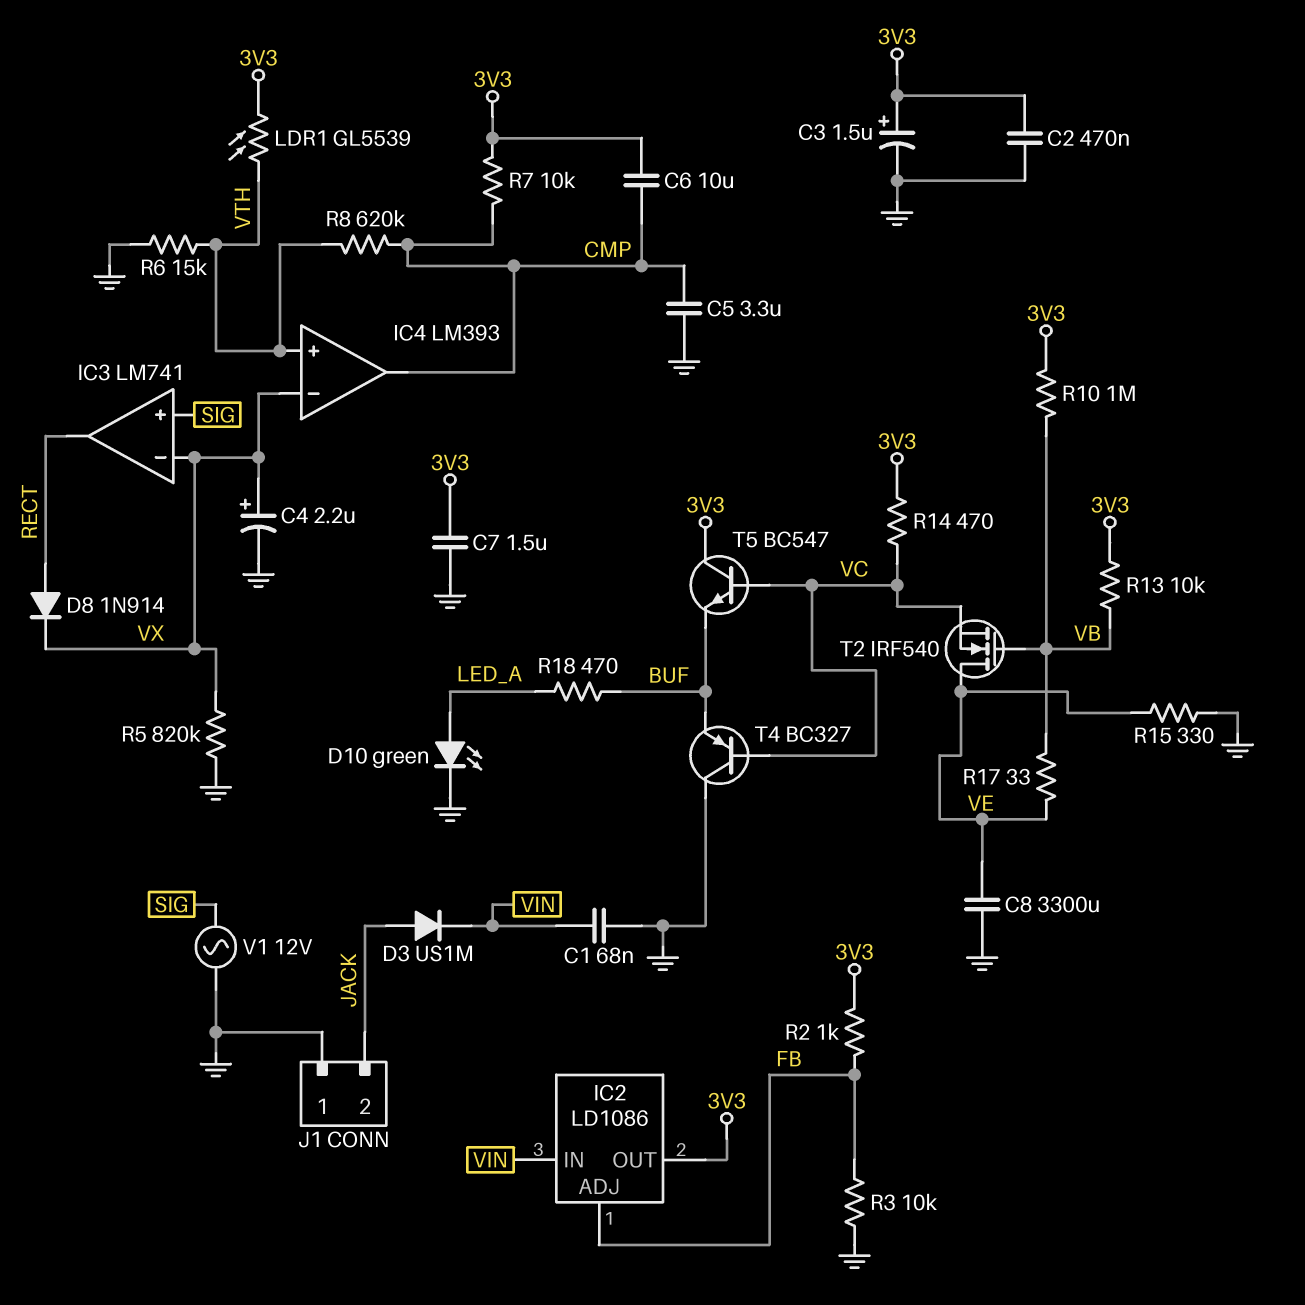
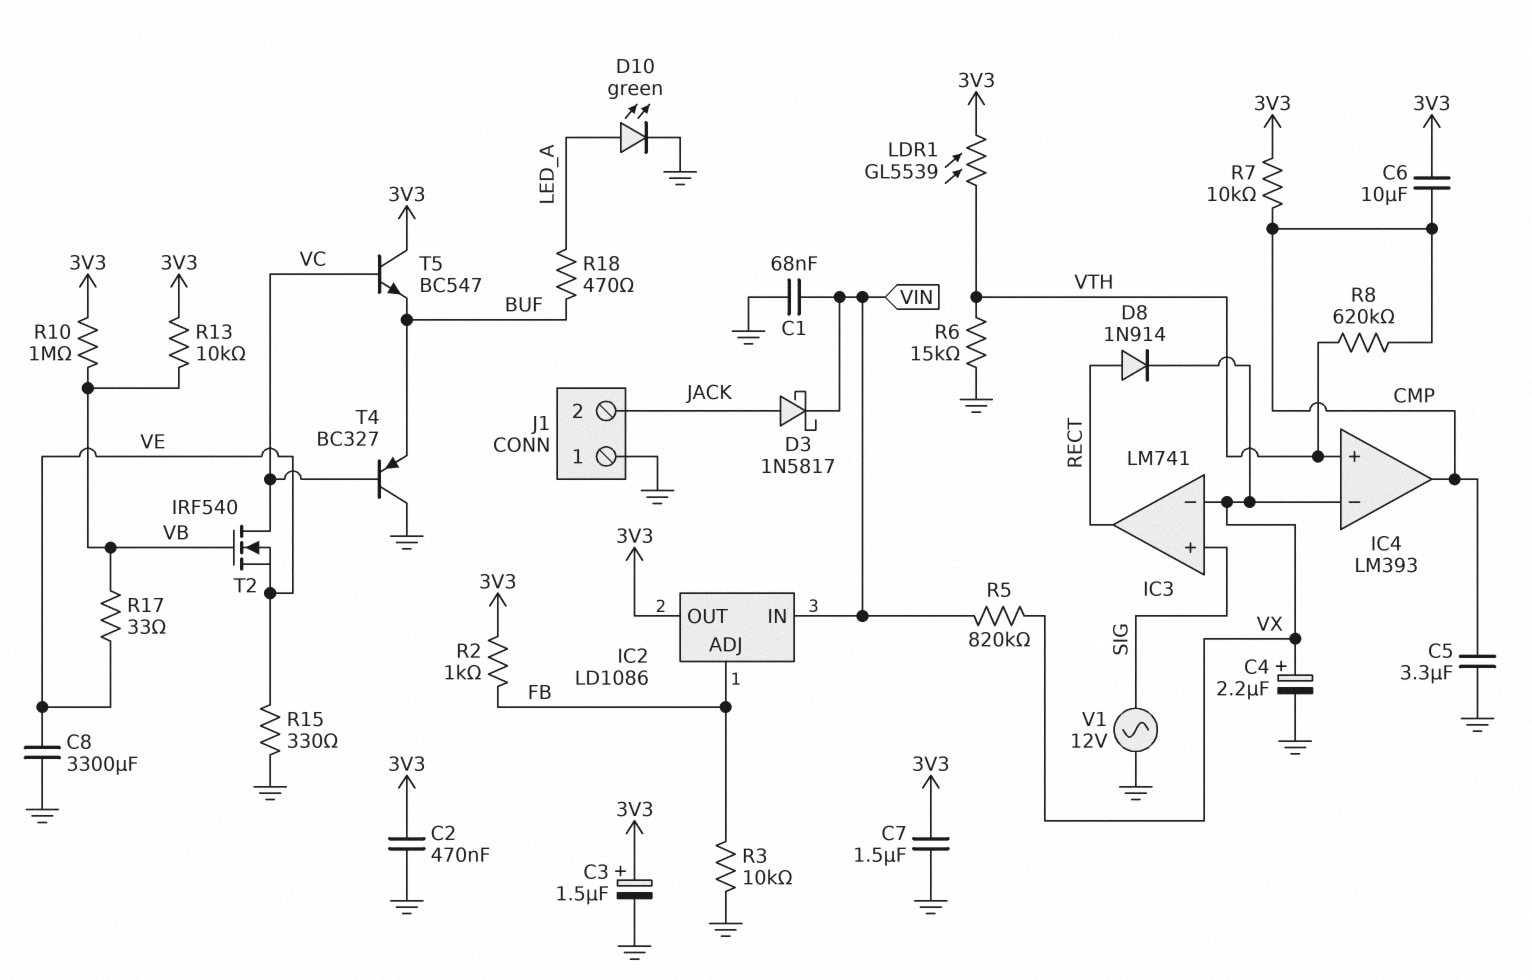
D3: diode US1M (A JACK, K VIN) -> schottky 1N5817 (A JACK, K VIN)
R5: 820k (GND, VX) -> 820k (VIN, VX)
R14: 470 (3V3, VC) -> none
T2: NMOS IRF540 (G VB, D VE, S VC) -> NMOS IRF540 (G VB, D VC, S VE)

